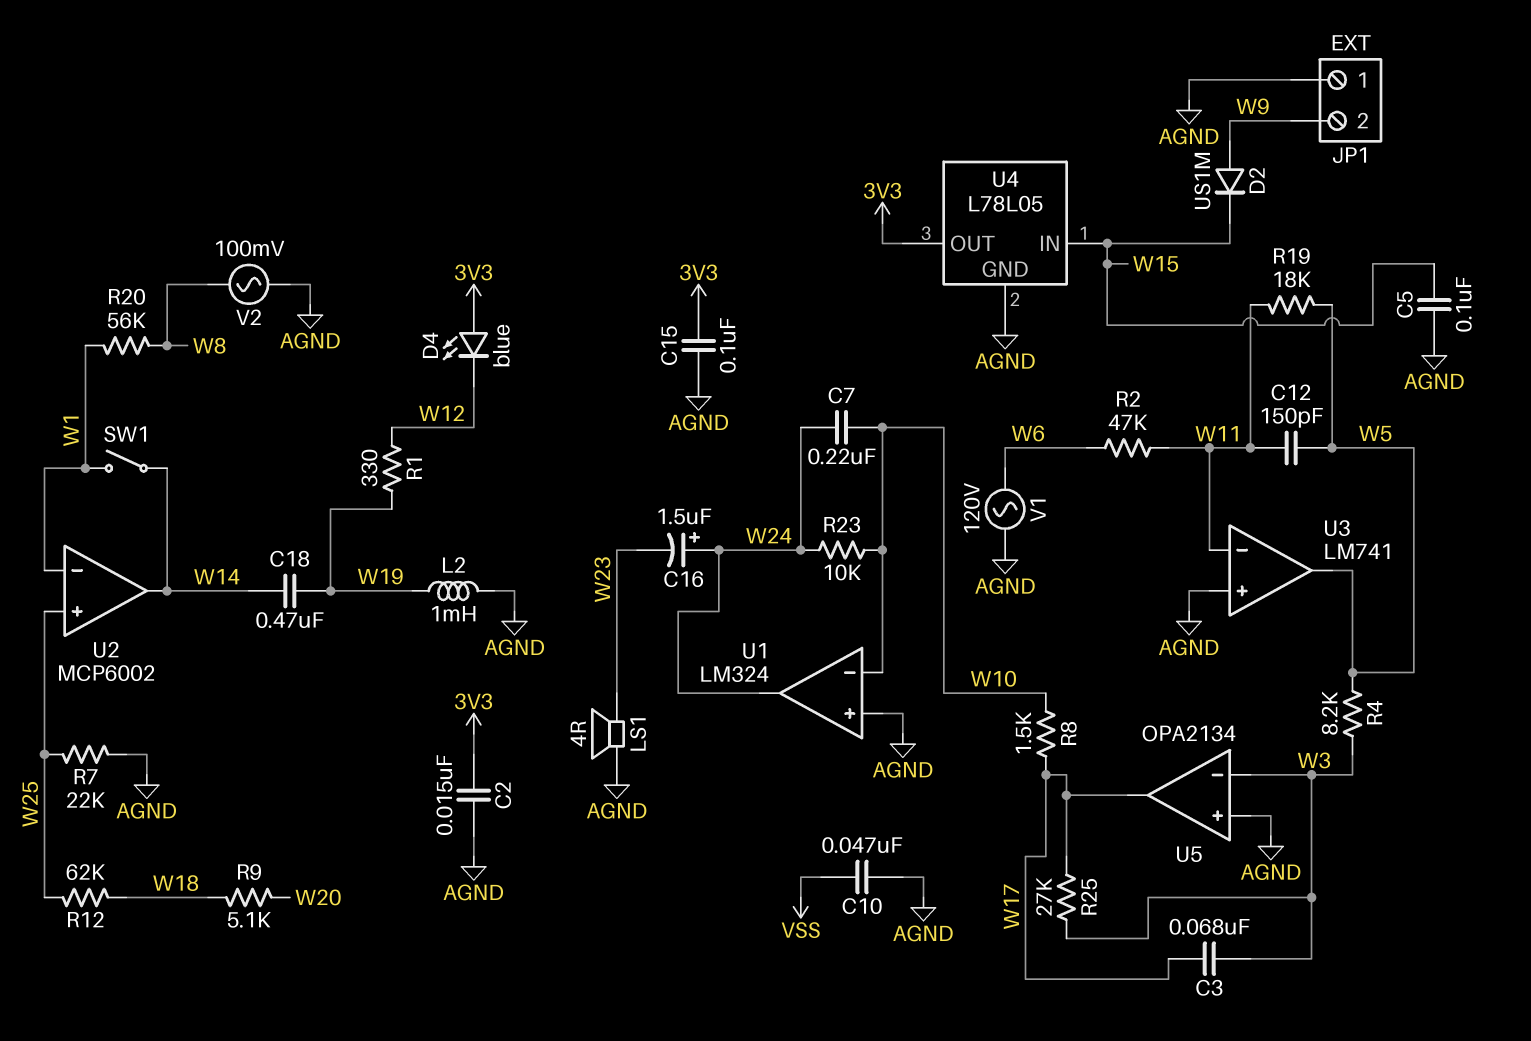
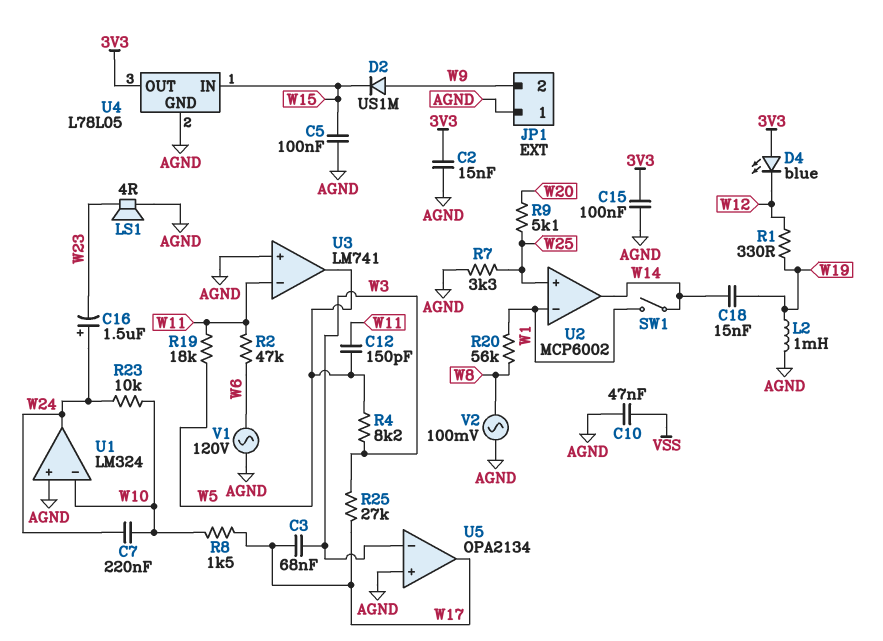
C18: 470nF (W14, W19) -> 15nF (W14, W19)
R7: 22k (AGND, W25) -> 3.3k (AGND, W25)
R9: 5.1k (W18, W20) -> 5.1k (W20, W25)
R12: 62k (W18, W25) -> none

